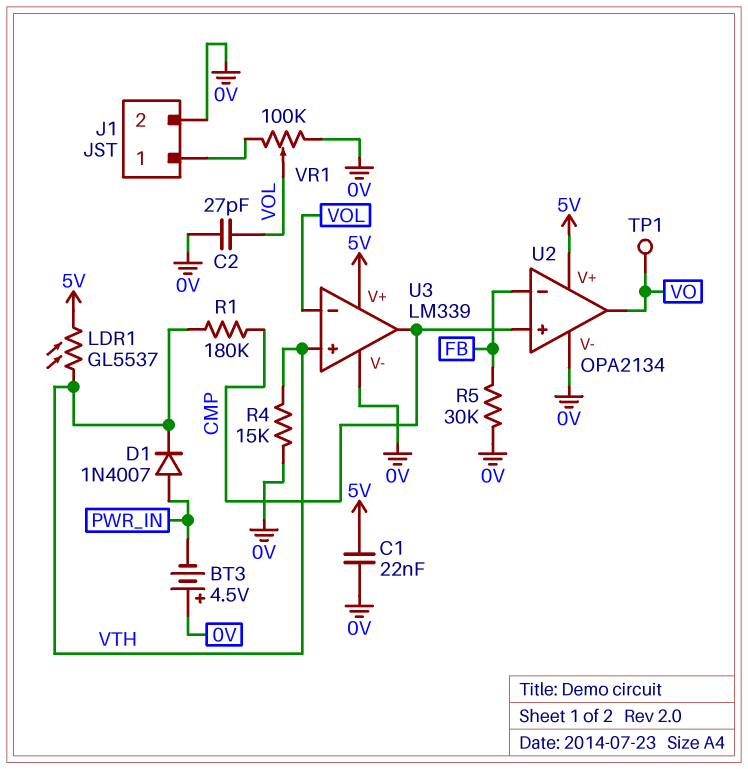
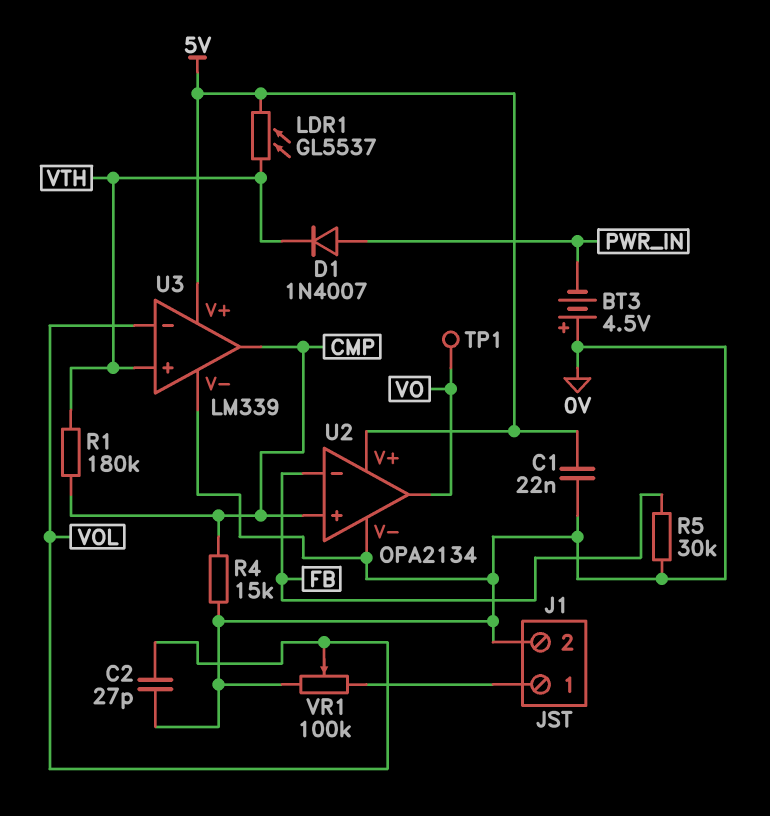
R4: 15k (0V, VTH) -> 15k (0V, CMP)

